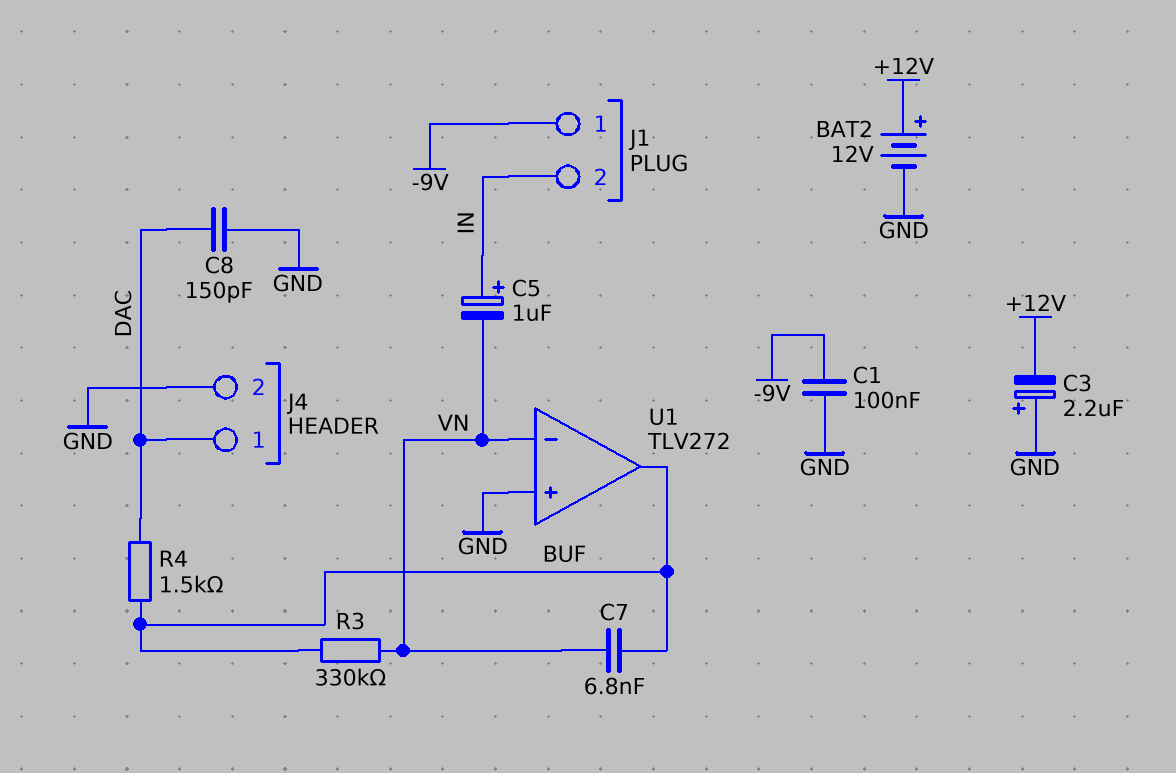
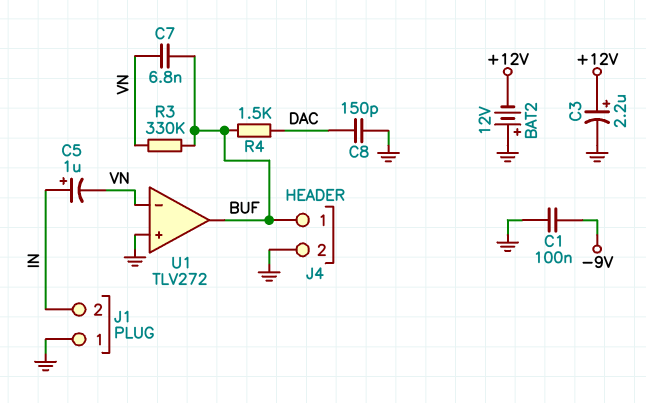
BAT2: 12V (plus +12V, minus GND) -> 12V (plus GND, minus +12V)
C3: 2.2uF (plus GND, minus +12V) -> 2.2uF (plus +12V, minus GND)
J1 pin 1: -9V -> GND
J4 pin 1: DAC -> BUF

